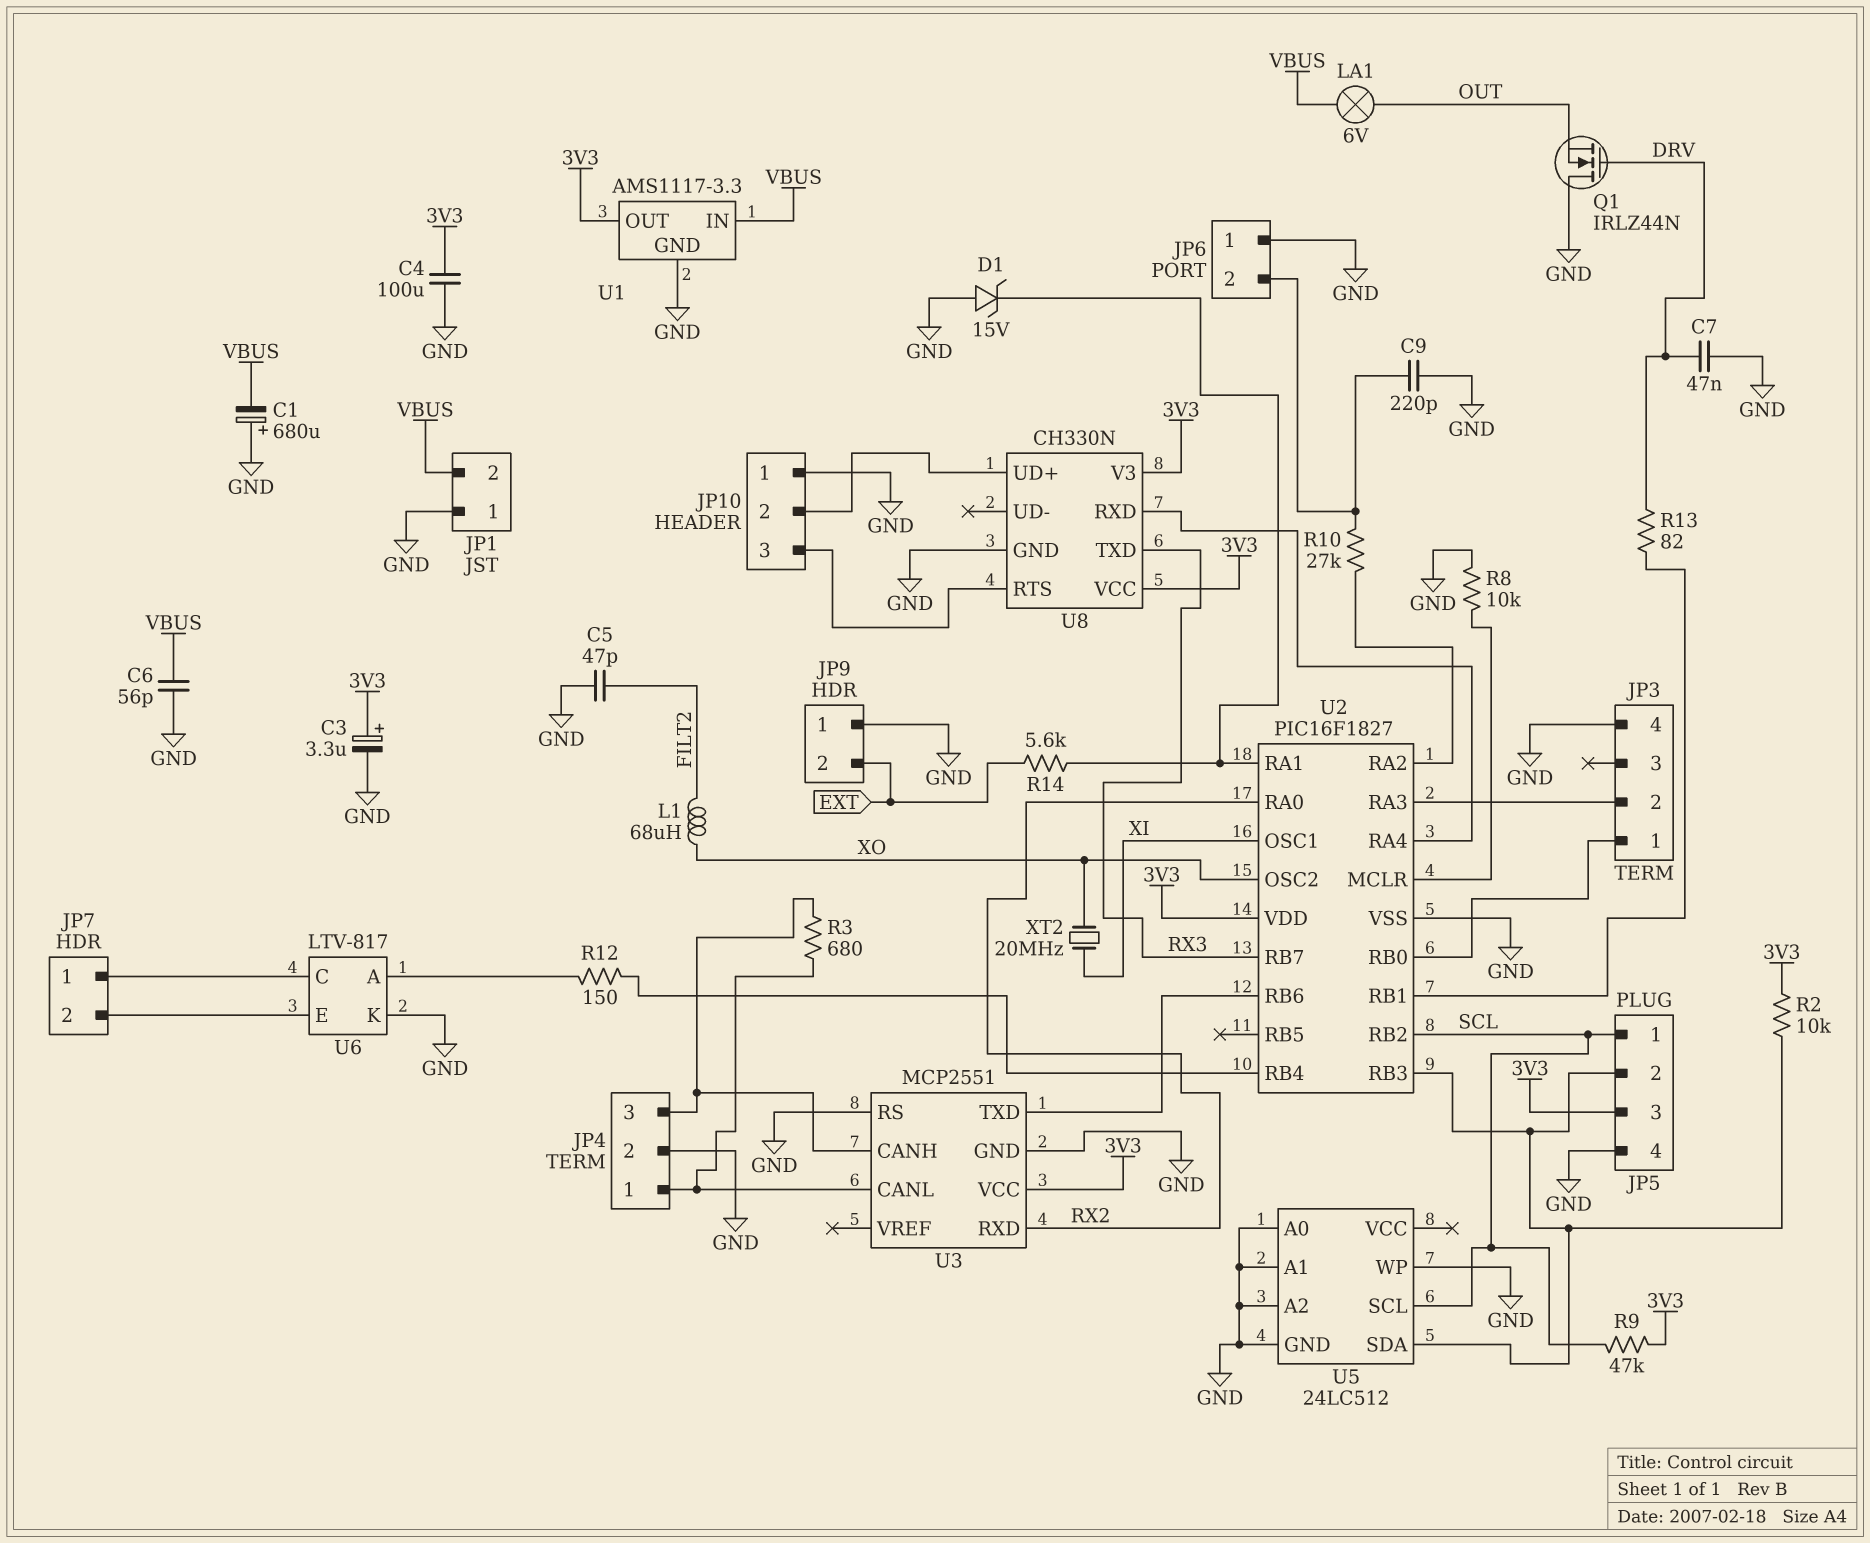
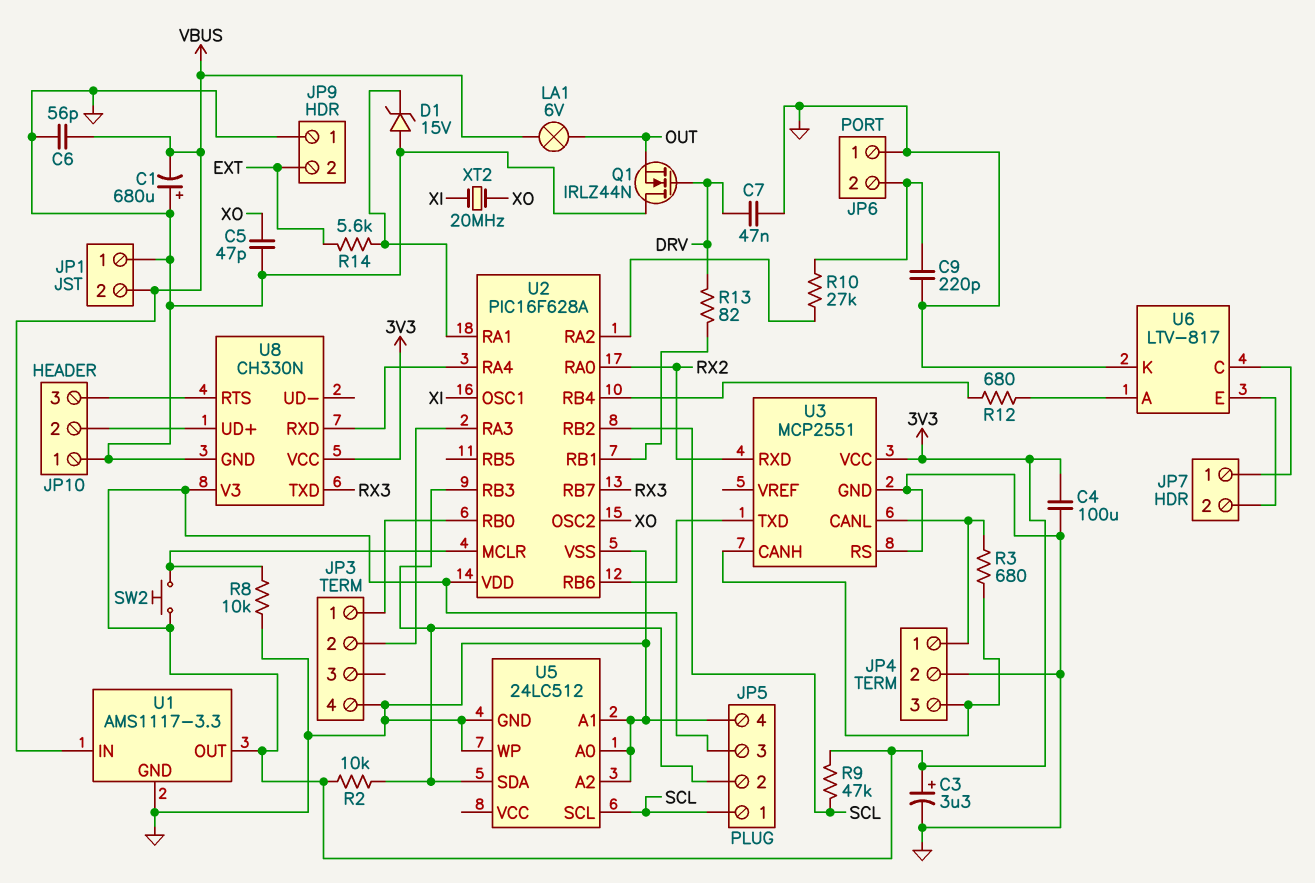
C5: 47pF (FILT2, GND) -> 47pF (GND, XO)
L1: 68uH (FILT2, XO) -> none
R12: 150 (U2/RB4, U6/A) -> 680 (U2/RB4, U6/A)
SW2: none -> button (3V3, U2/MCLR)
U2: PIC16F1827 -> PIC16F628A

